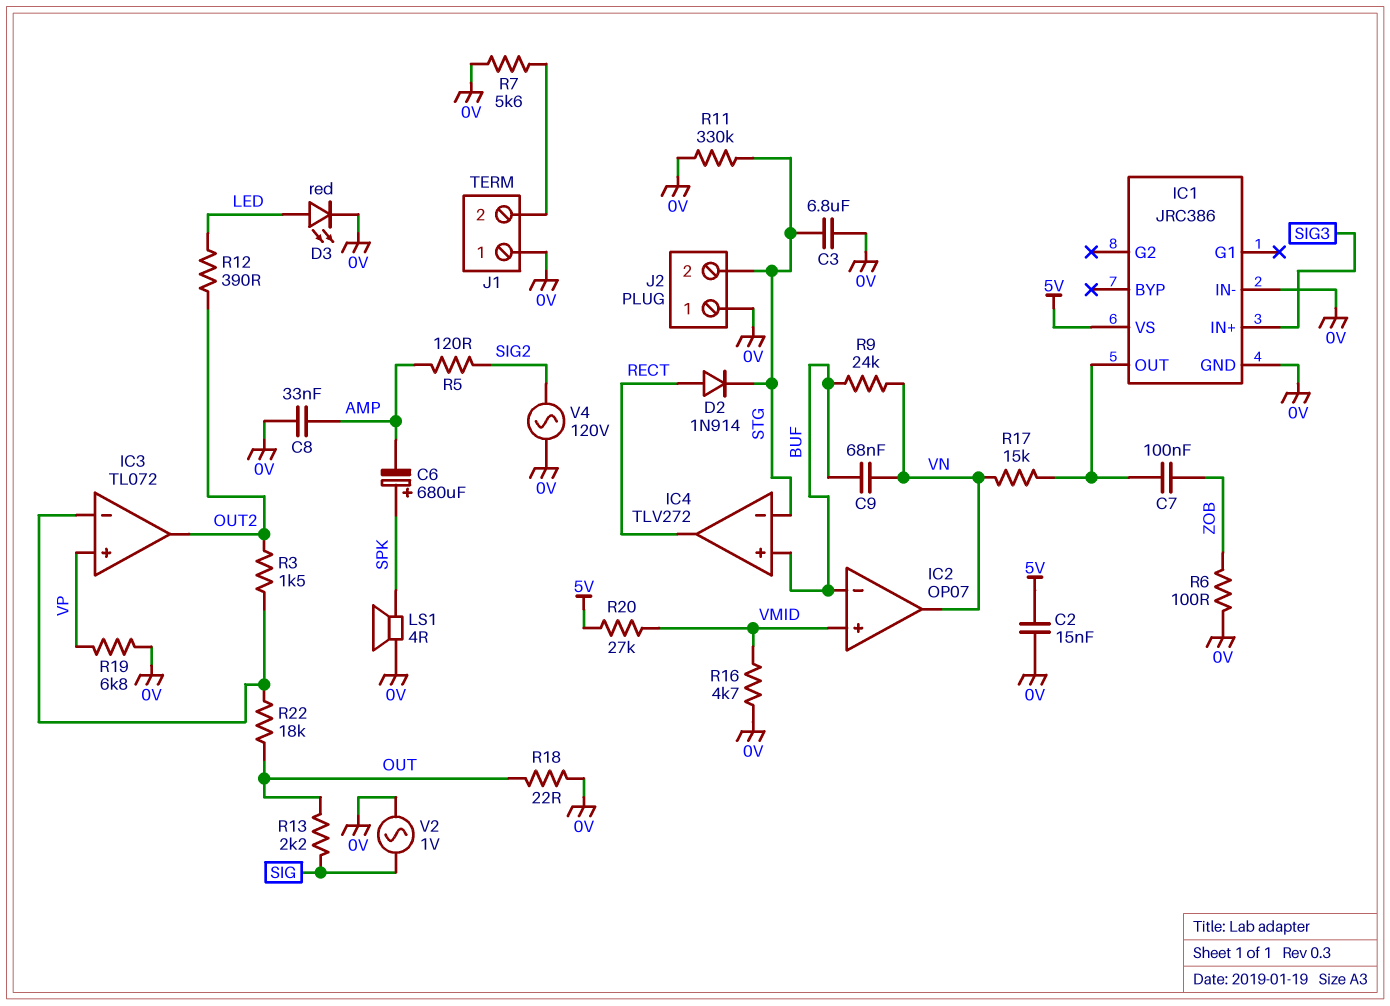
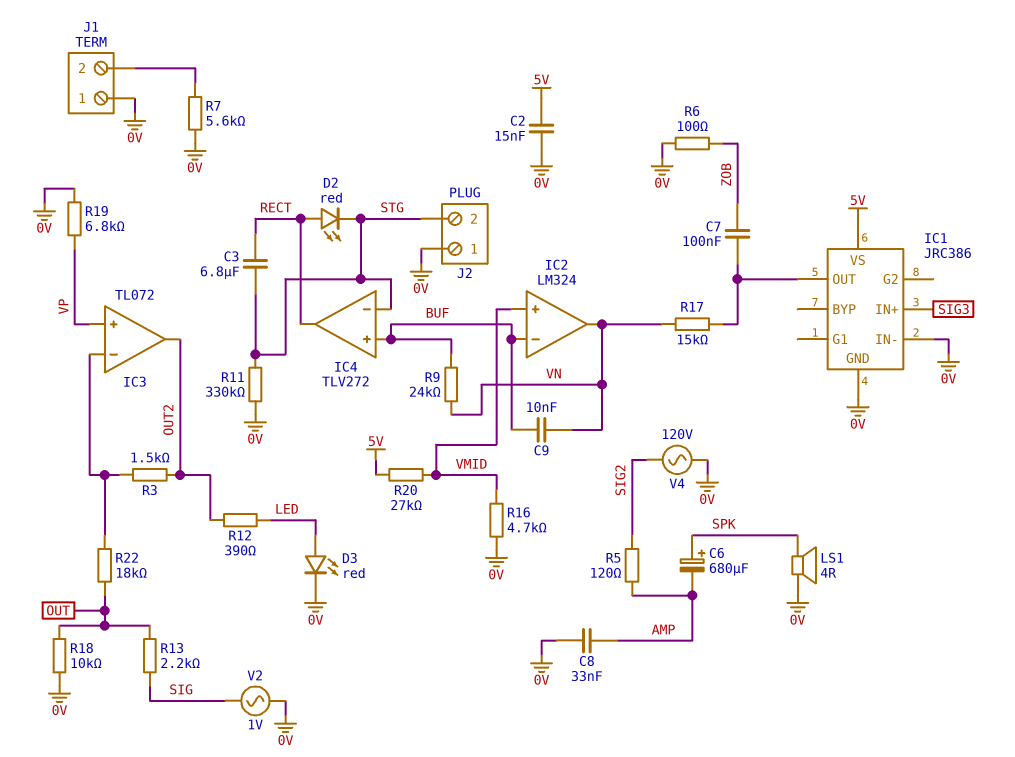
C3: 6.8uF (0V, STG) -> 6.8uF (RECT, STG)
C9: 68nF (BUF, VN) -> 10nF (BUF, VN)
D2: diode 1N914 (A RECT, K STG) -> LED red (A RECT, K STG)
IC2: OP07 -> LM324
R18: 22 (0V, OUT) -> 10k (0V, OUT)

